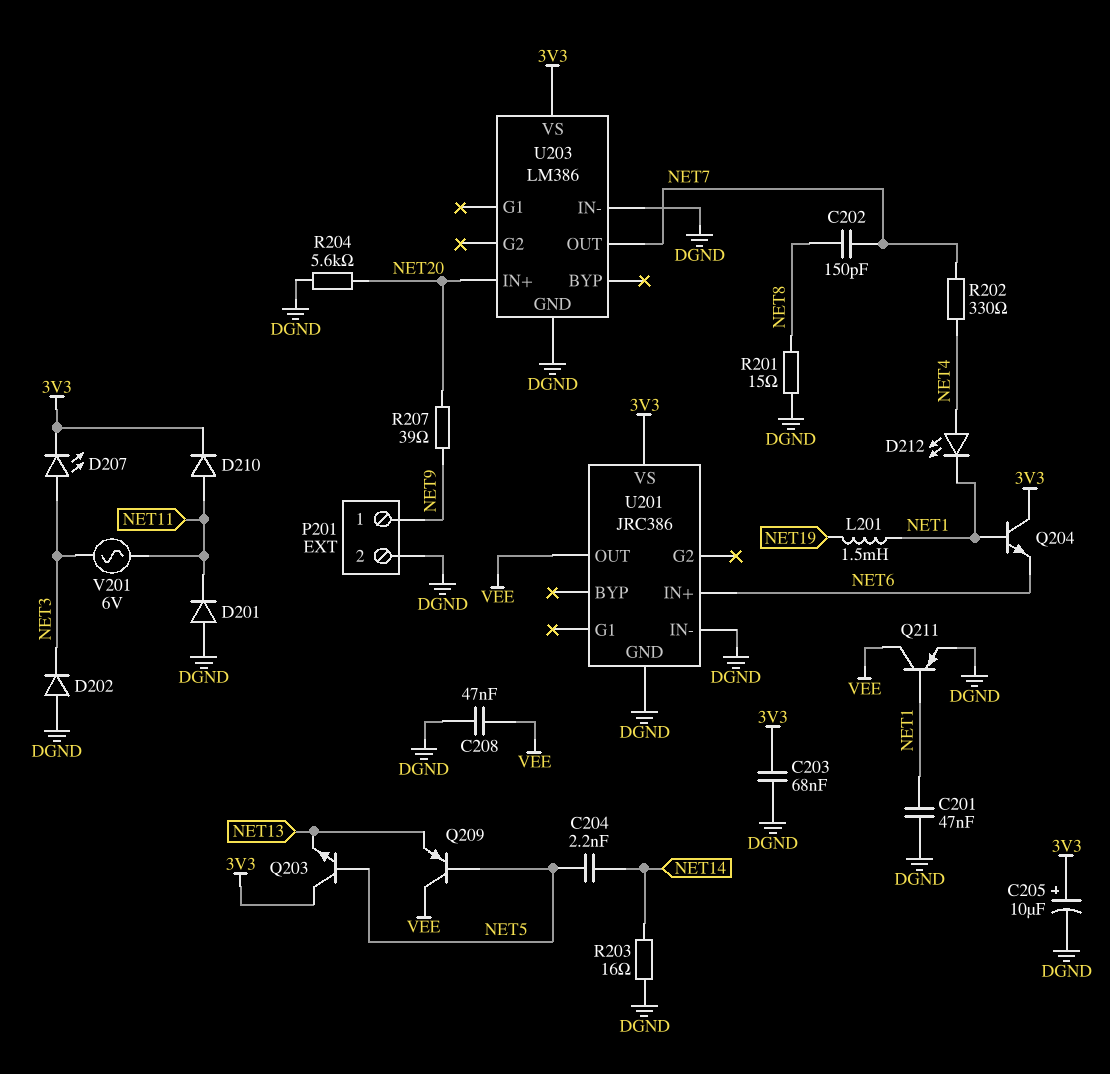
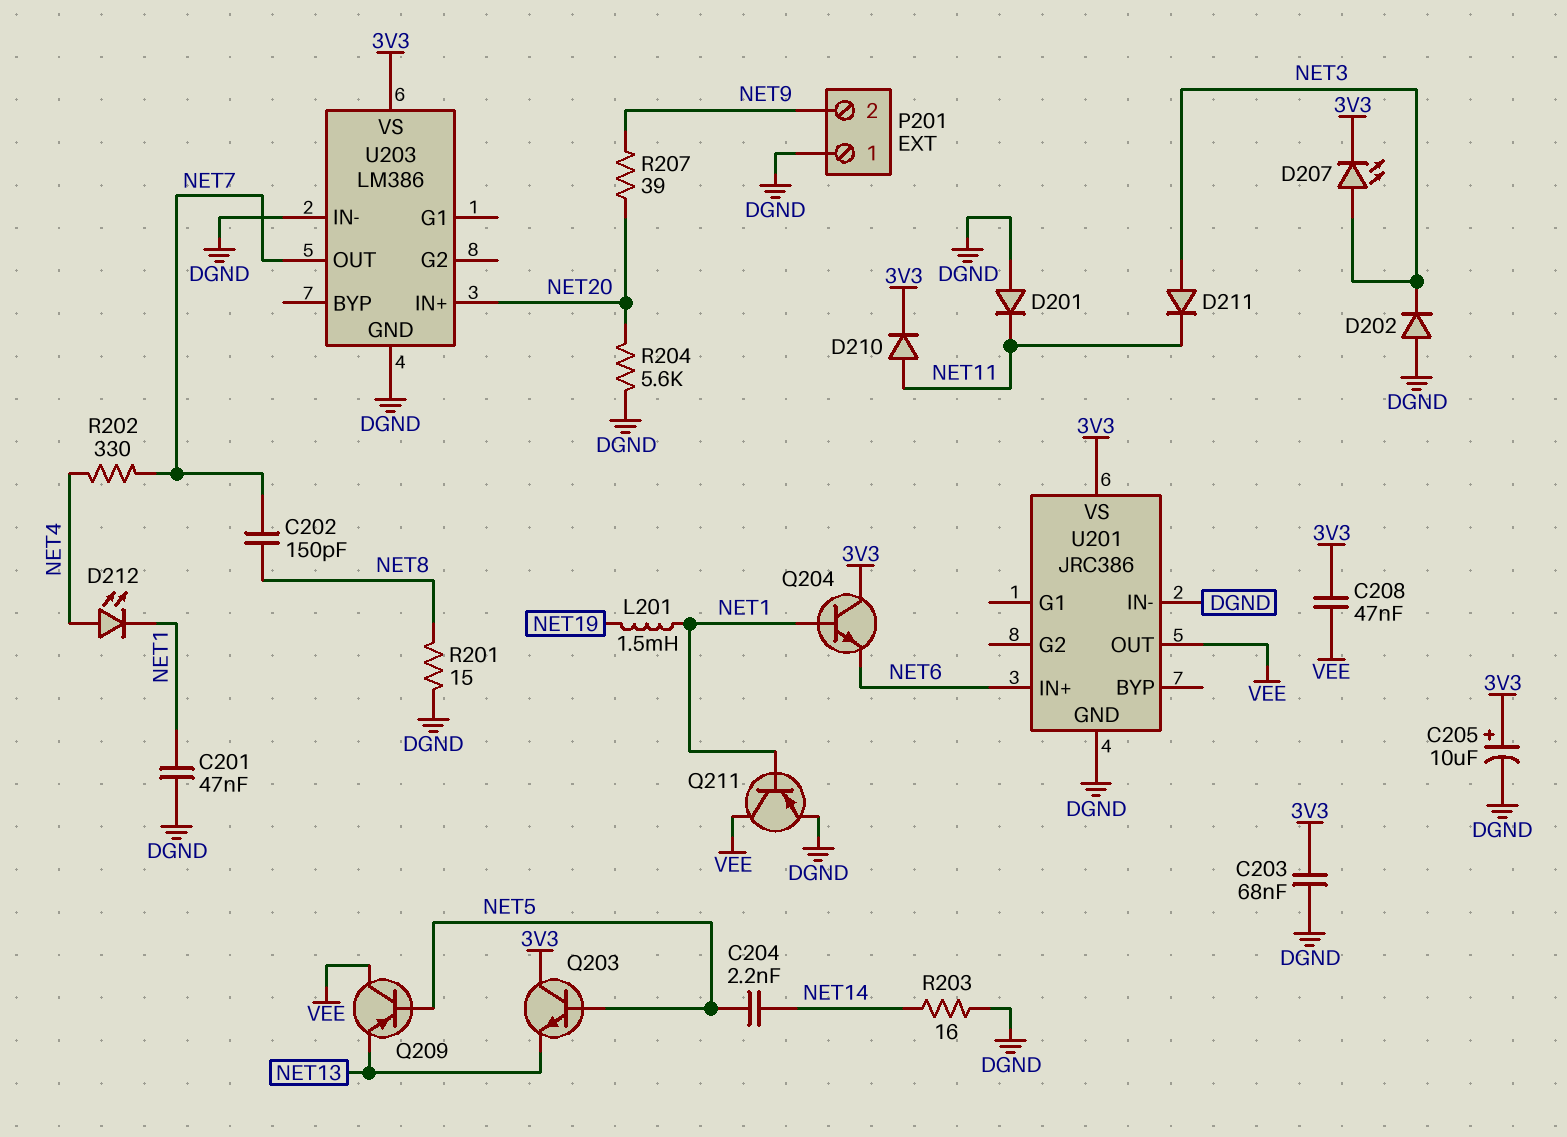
C208: 47nF (DGND, VEE) -> 47nF (3V3, VEE)
D211: none -> diode (A NET3, K NET11)
P201 pin 1: NET9 -> DGND
P201 pin 2: DGND -> NET9
V201: AC 6V (NET3, NET11) -> none

